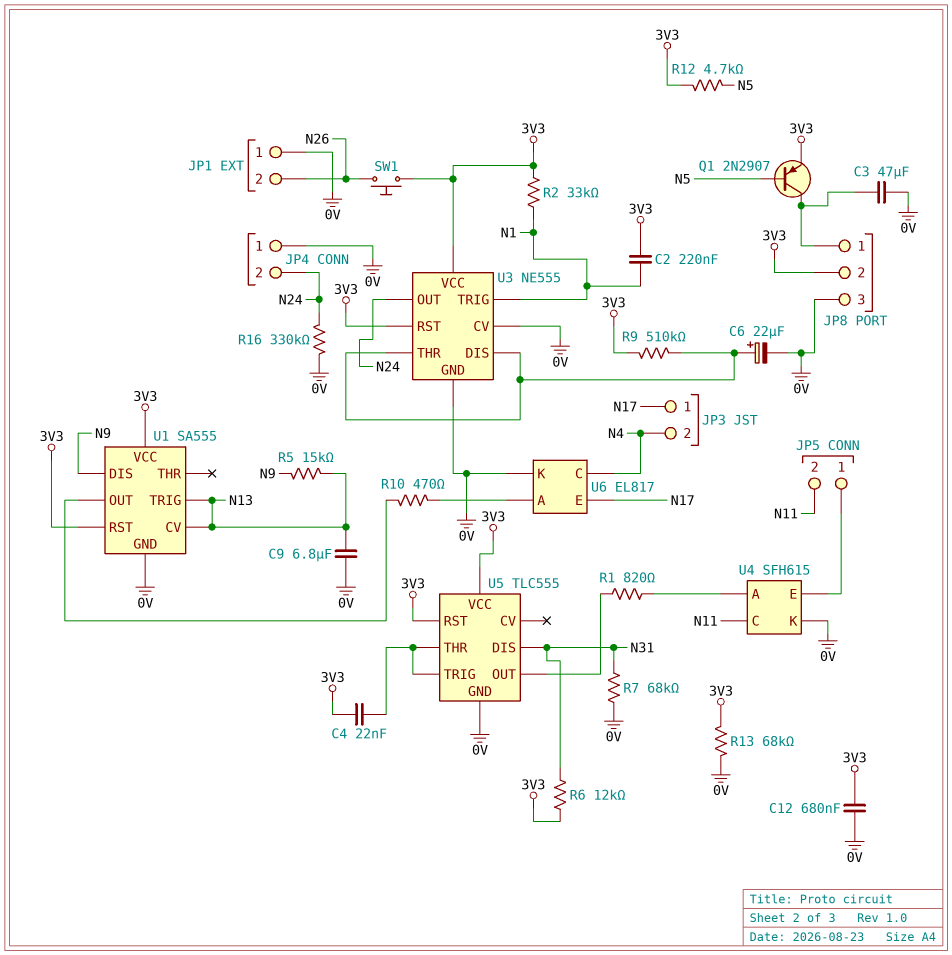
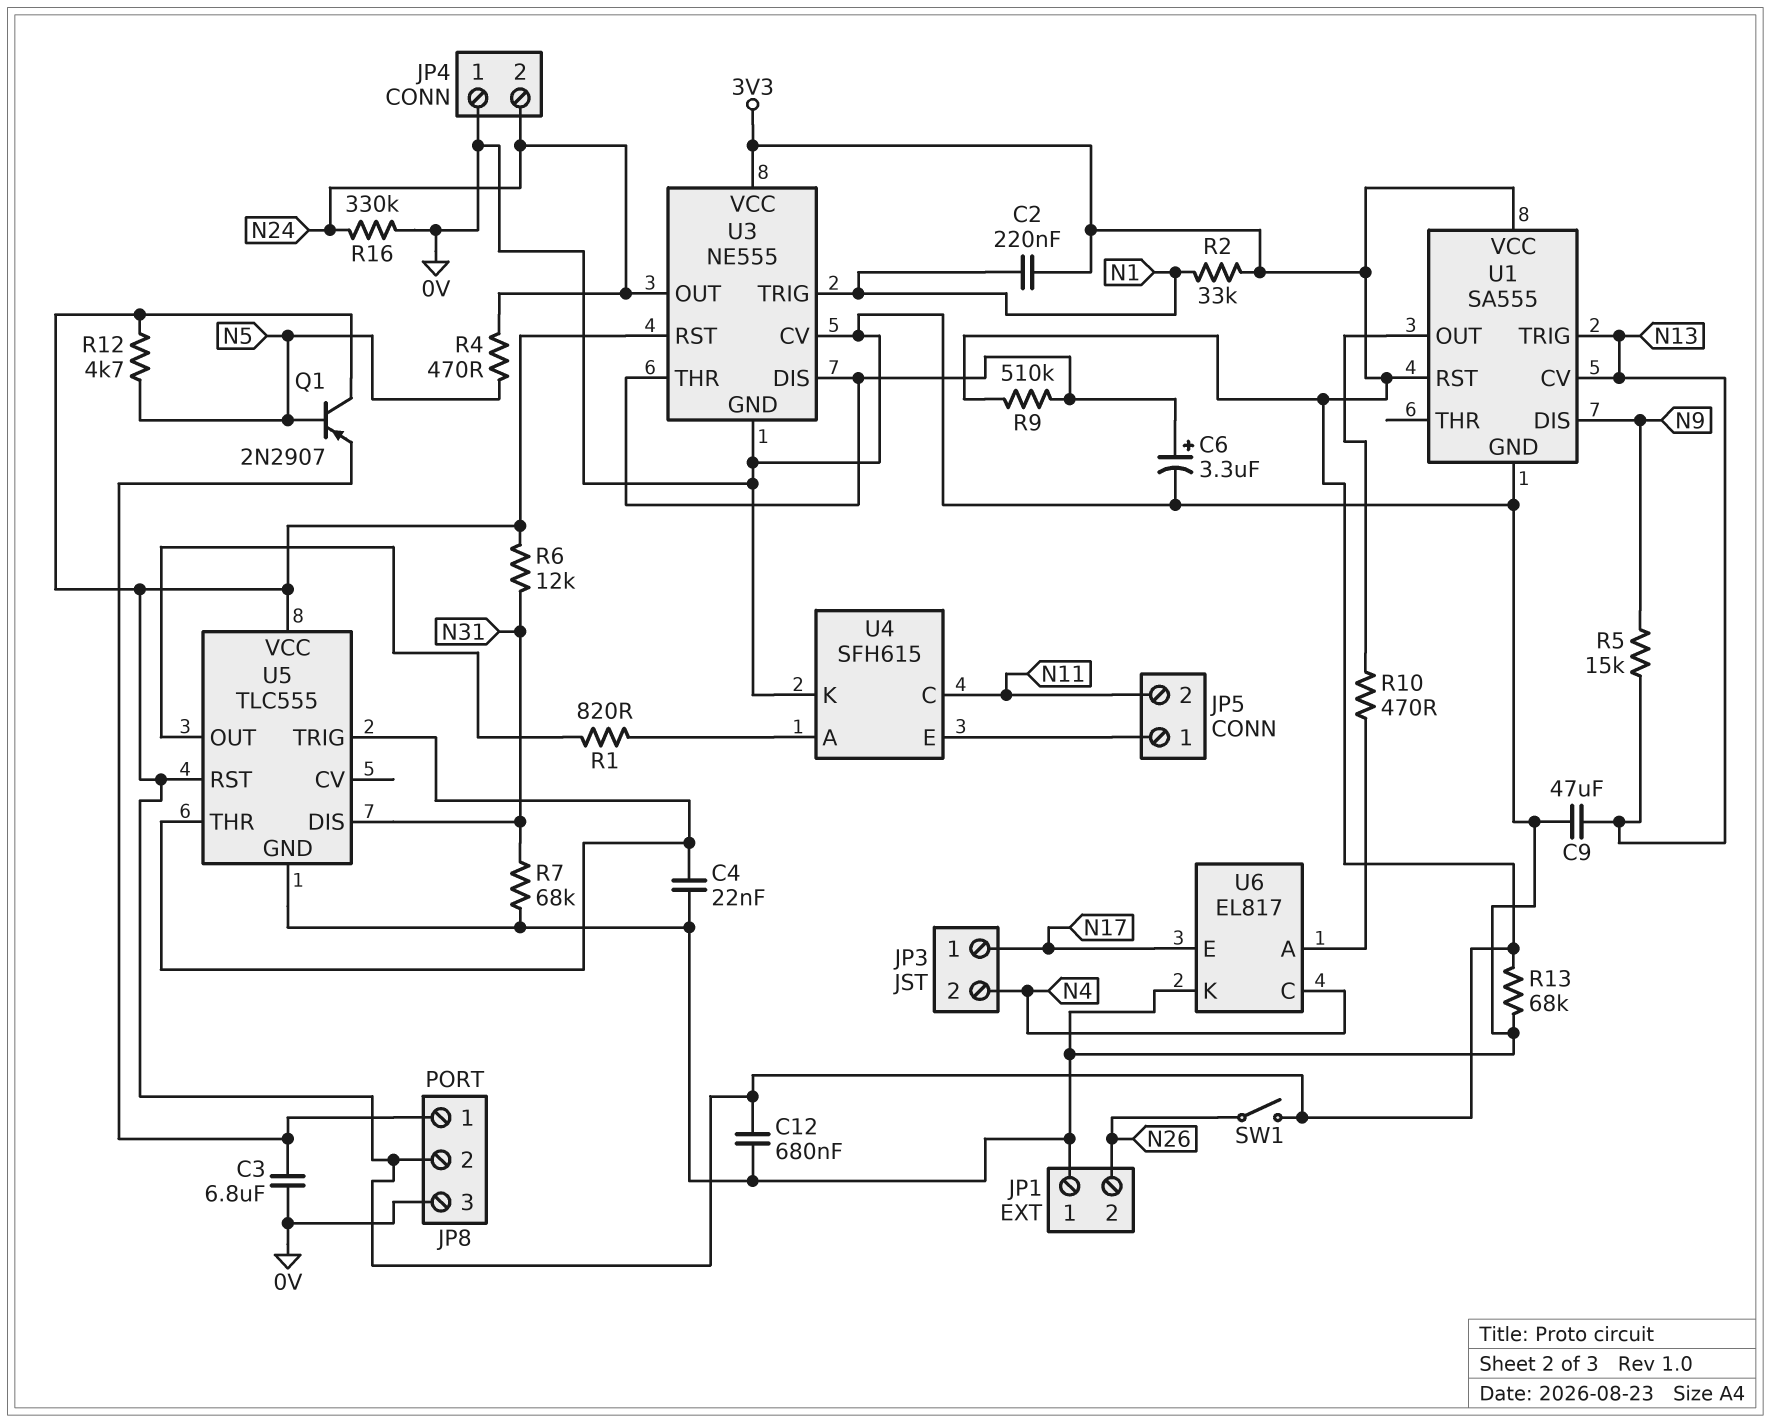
C3: 47uF (0V, JP8/1) -> 6.8uF (0V, JP8/1)
C4: 22nF (3V3, U5/THR) -> 22nF (0V, U5/THR)
C6: 22uF (plus U3/DIS, minus 0V) -> 3.3uF (plus U3/DIS, minus 0V)
C9: 6.8uF (0V, N13) -> 47uF (0V, N13)
Q1: PNP 2N2907 (B N5, C JP8/1, E 3V3) -> PNP 2N2907 (B N5, C 3V3, E JP8/1)
R4: none -> 470 (N5, N24)
SW1: button (3V3, N26) -> switch (3V3, N26)

